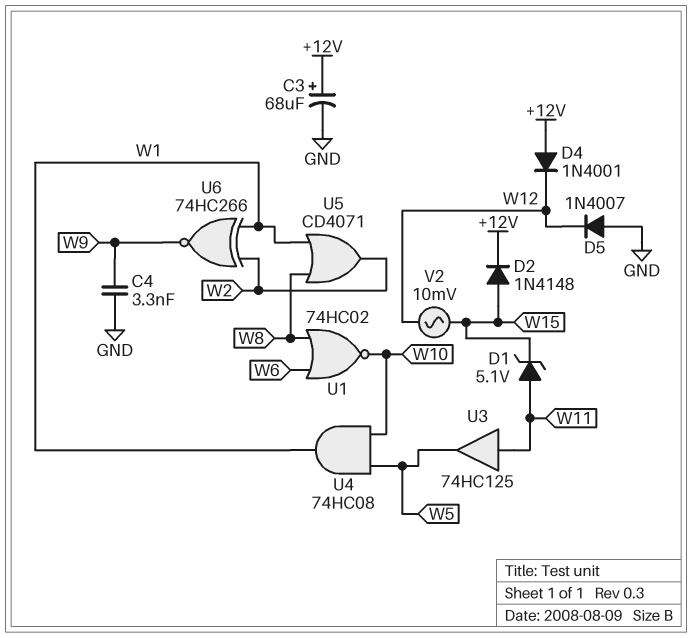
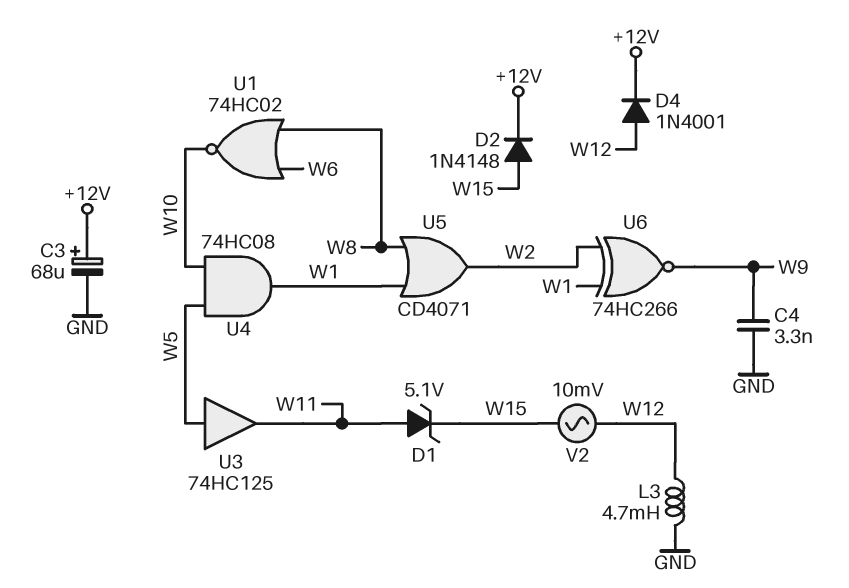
D4: diode 1N4001 (A +12V, K W12) -> diode 1N4001 (A W12, K +12V)
D5: diode 1N4007 (A GND, K W12) -> none
L3: none -> 4.7mH (GND, W12)
U3: buffer 74HC125 (in W11, out W5) -> buffer 74HC125 (in W5, out W11)

